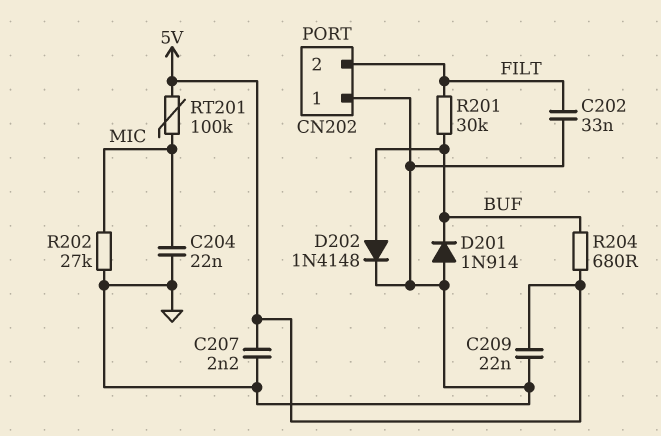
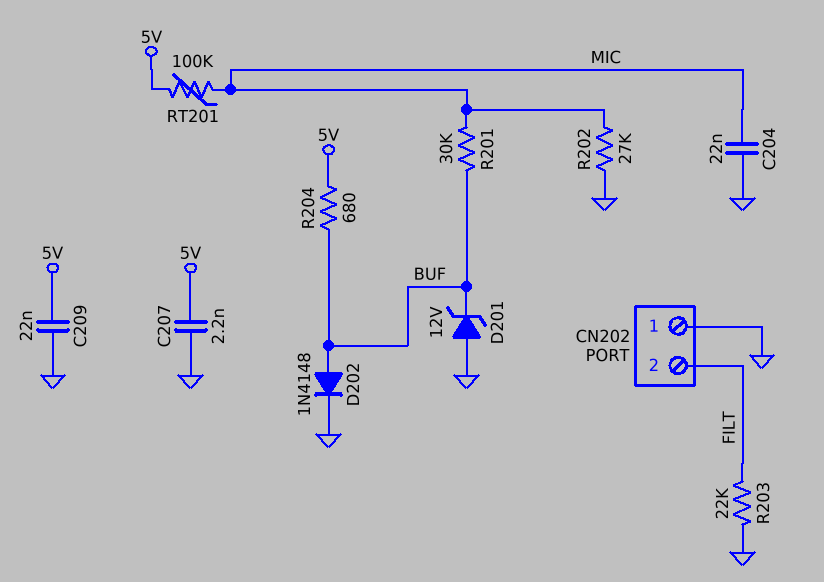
C202: 33nF (FILT, GND) -> none
D201: diode 1N914 (A GND, K BUF) -> zener 12V (A GND, K BUF)
R201: 30k (BUF, FILT) -> 30k (BUF, MIC)
R203: none -> 22k (FILT, GND)

